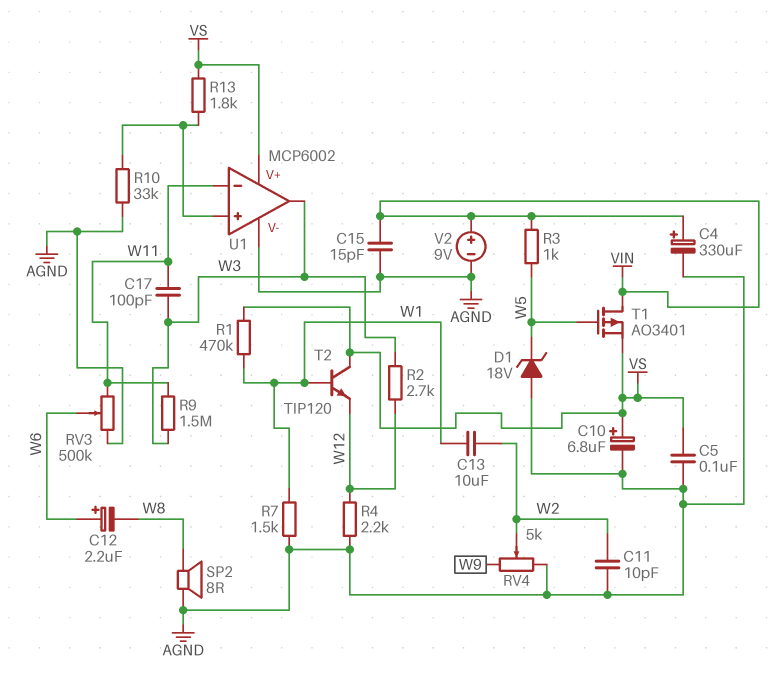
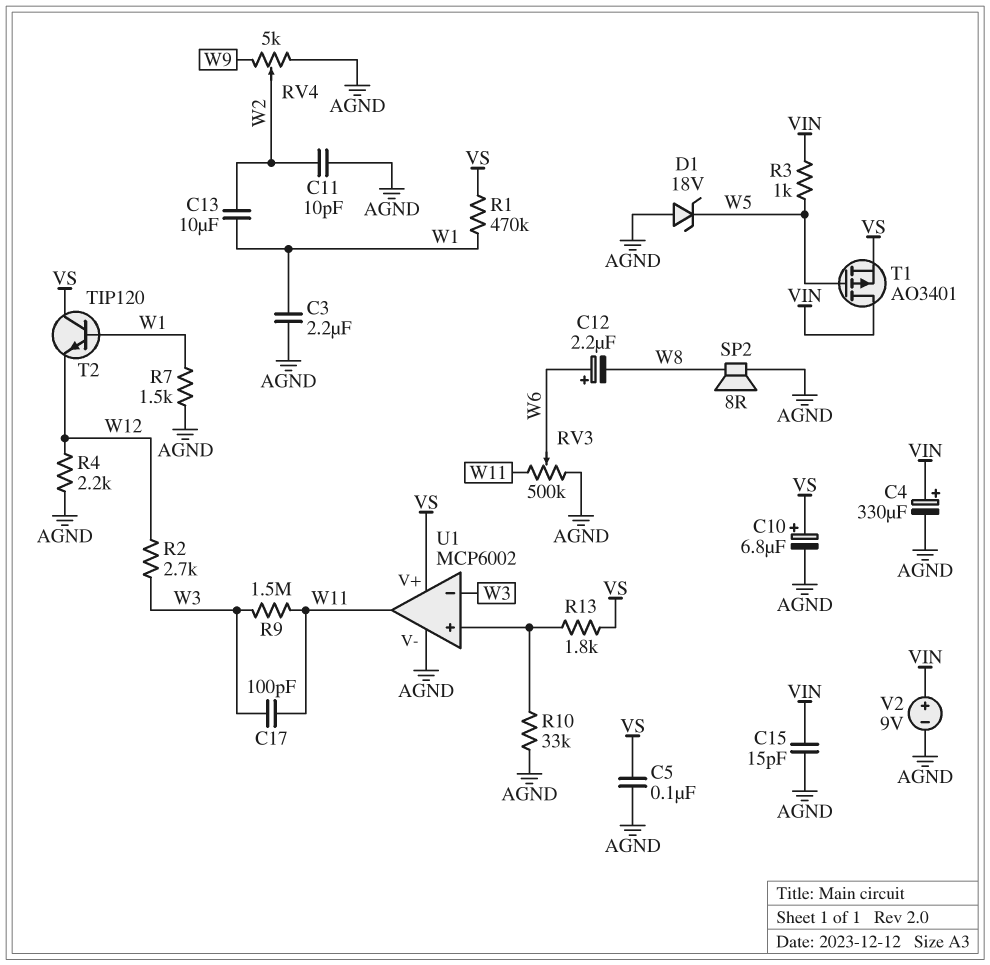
C3: none -> 2.2uF (AGND, W1)
U1 pin in-: W11 -> W3
U1 pin out: W3 -> W11

